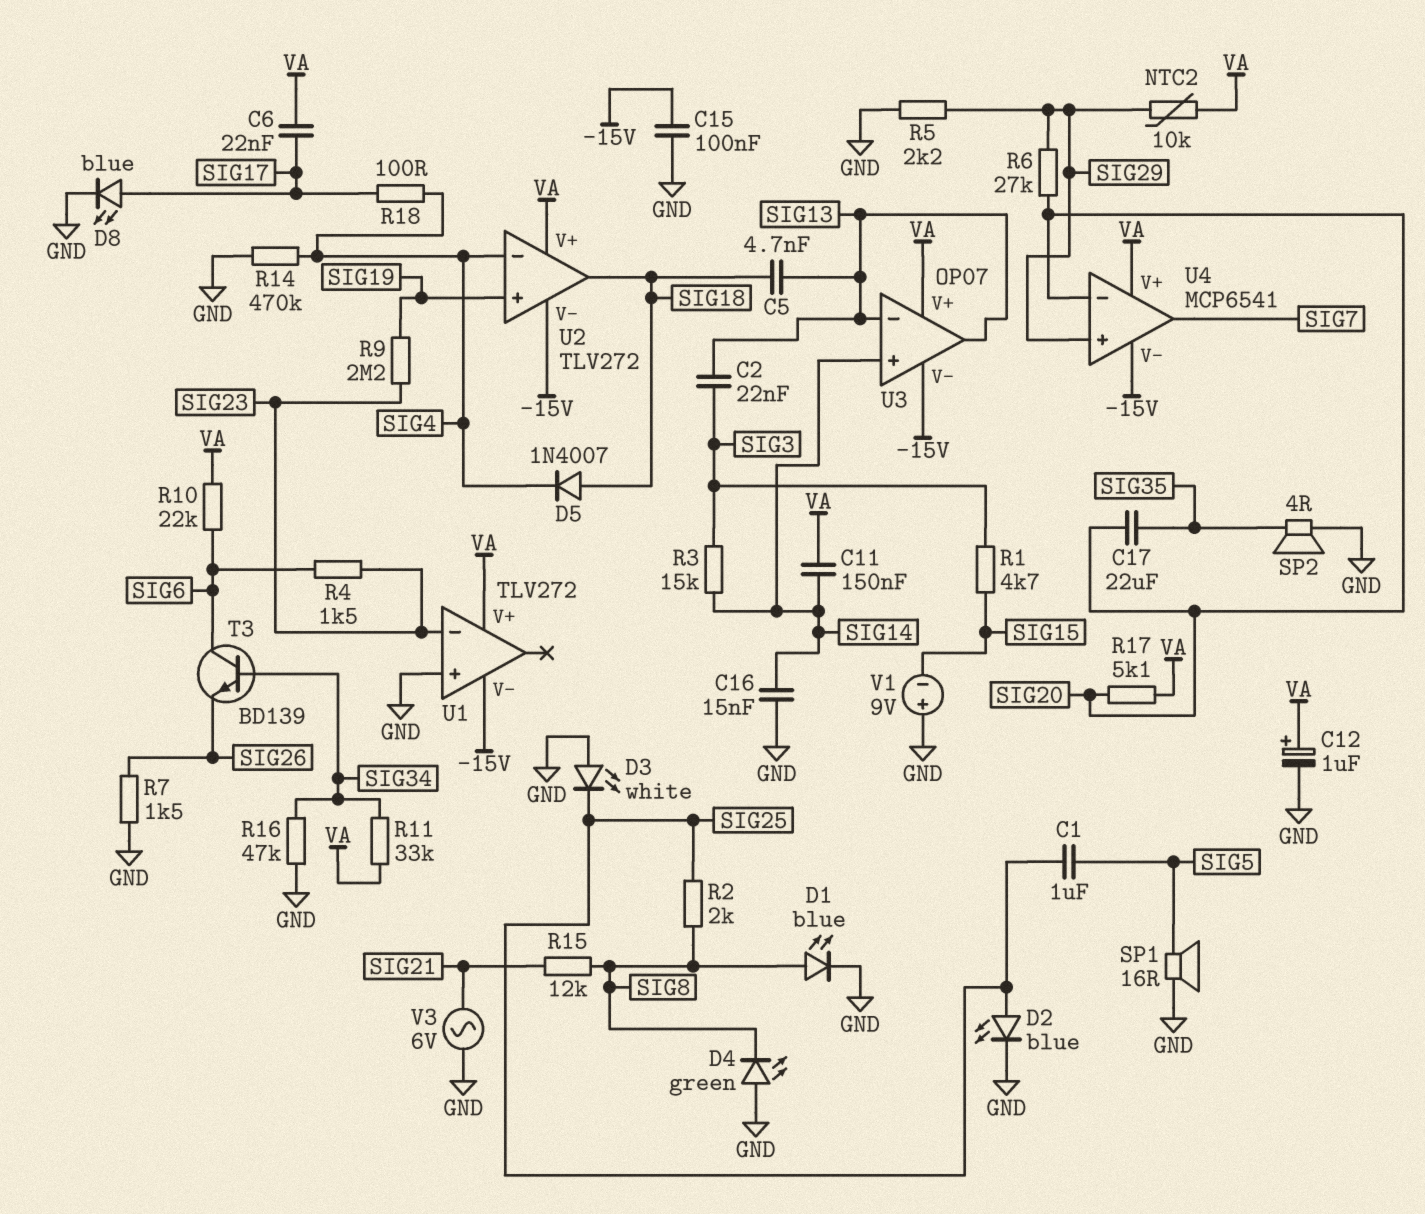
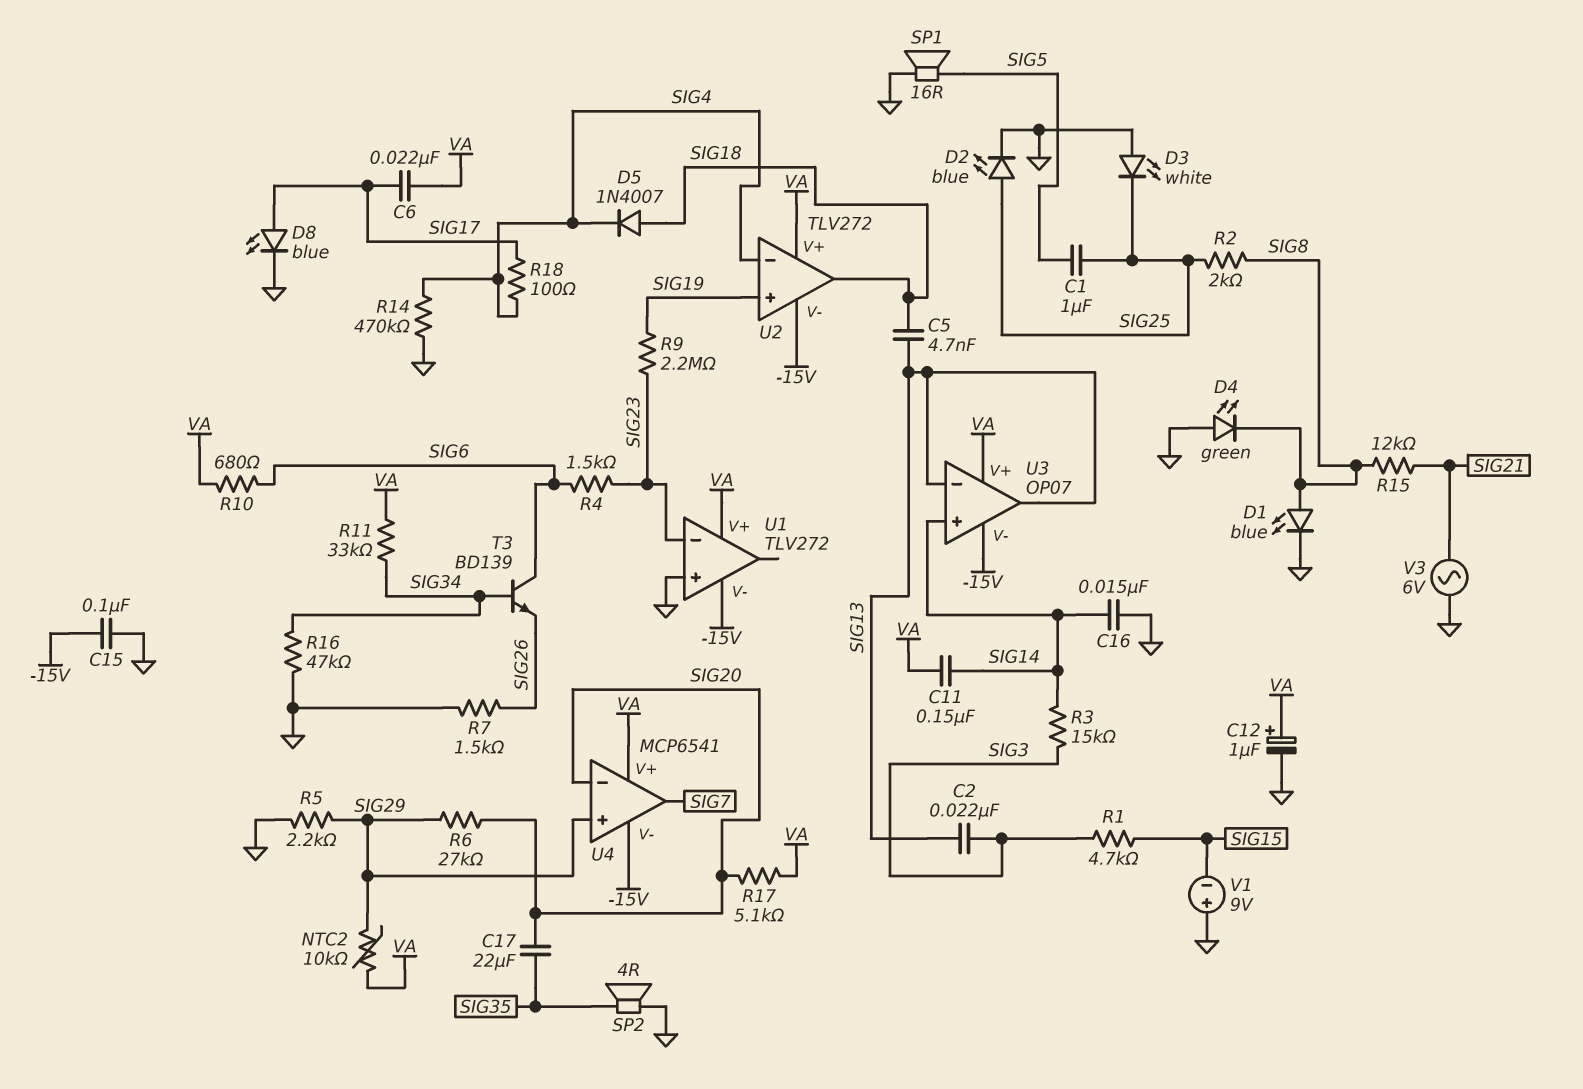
R10: 22k (SIG6, VA) -> 680 (SIG6, VA)

